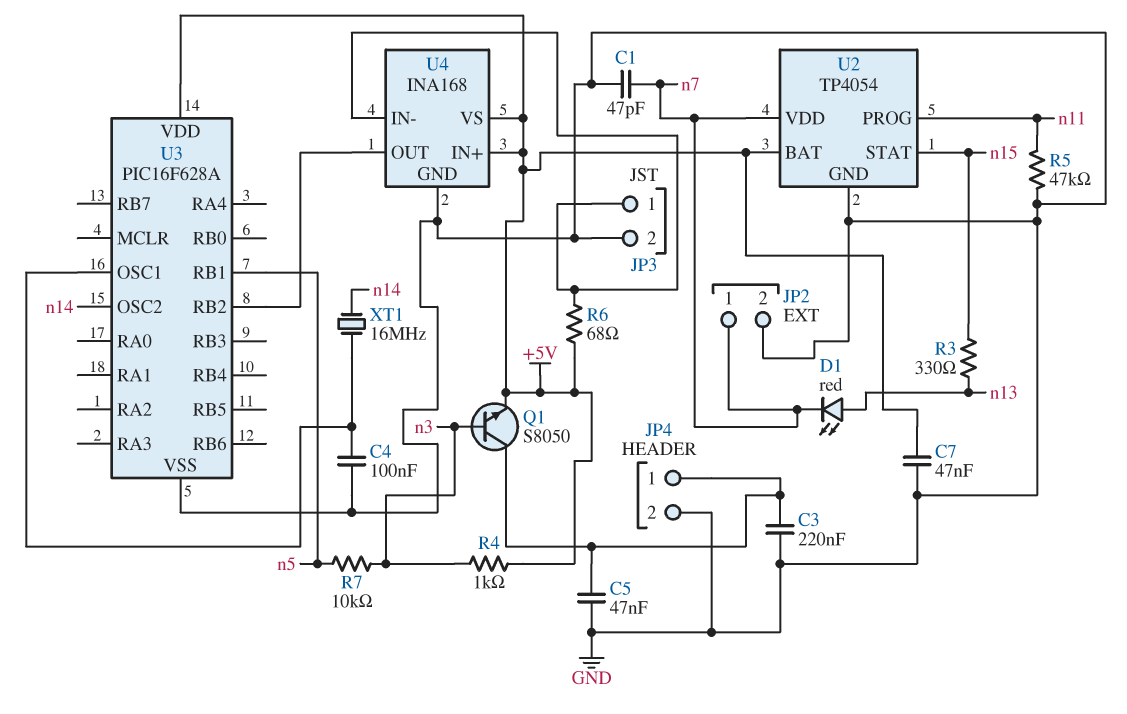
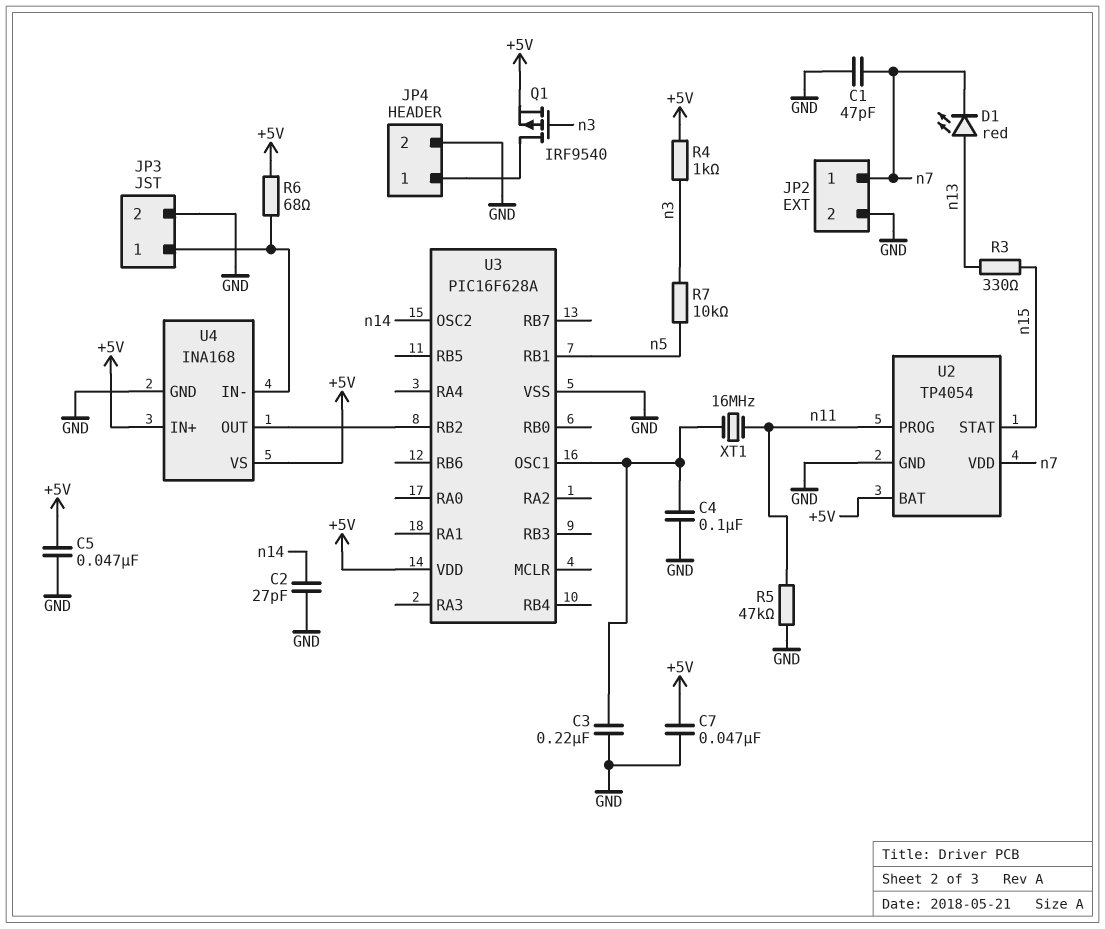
C2: none -> 27pF (GND, n14)
C3: 220nF (GND, JP4/1) -> 220nF (GND, U3/OSC1)
C5: 47nF (GND, JP4/1) -> 47nF (+5V, GND)
Q1: NPN S8050 (B n3, C JP4/1, E +5V) -> PMOS IRF9540 (G n3, D JP4/1, S +5V)
XT1: 16MHz (U3/OSC1, n14) -> 16MHz (U3/OSC1, n11)

